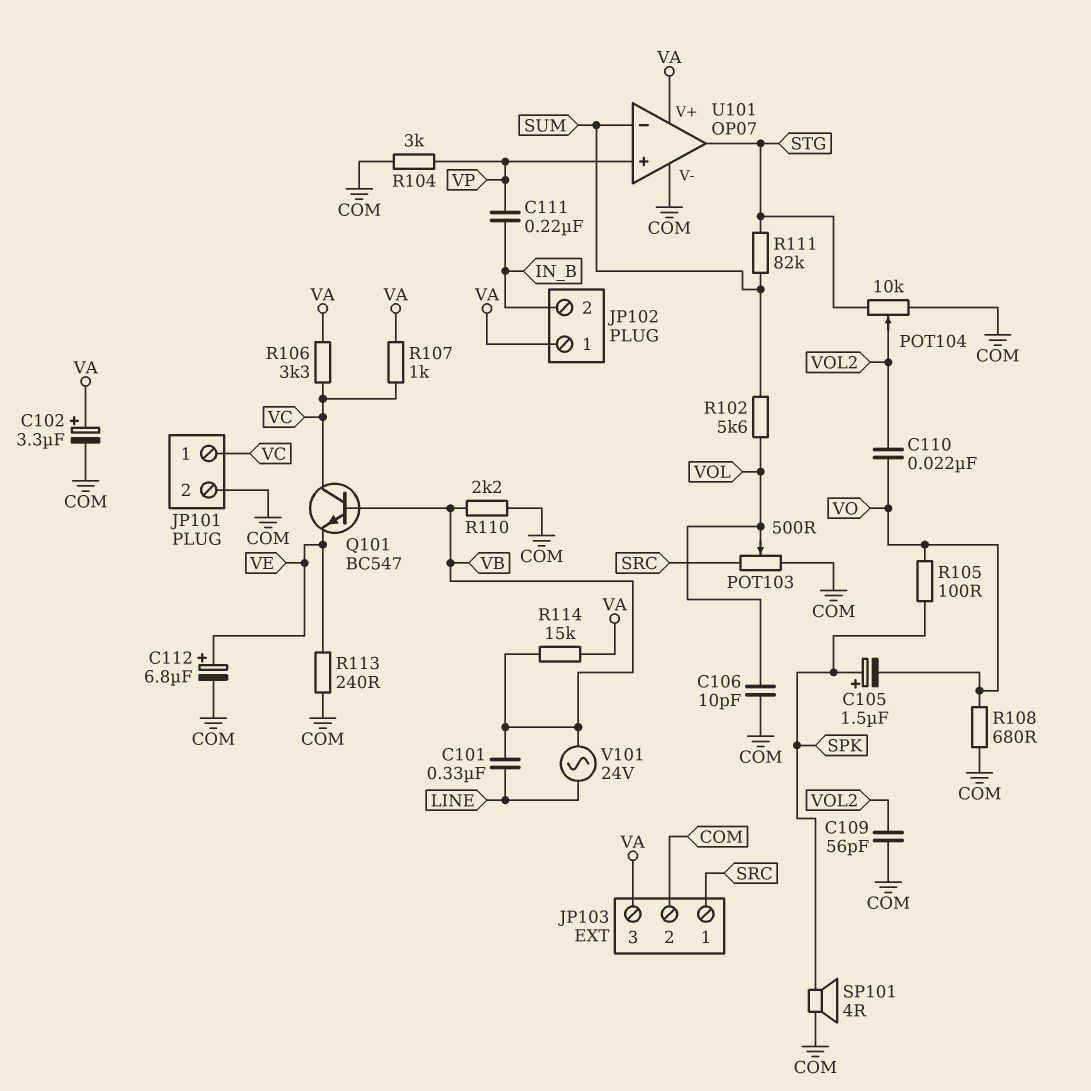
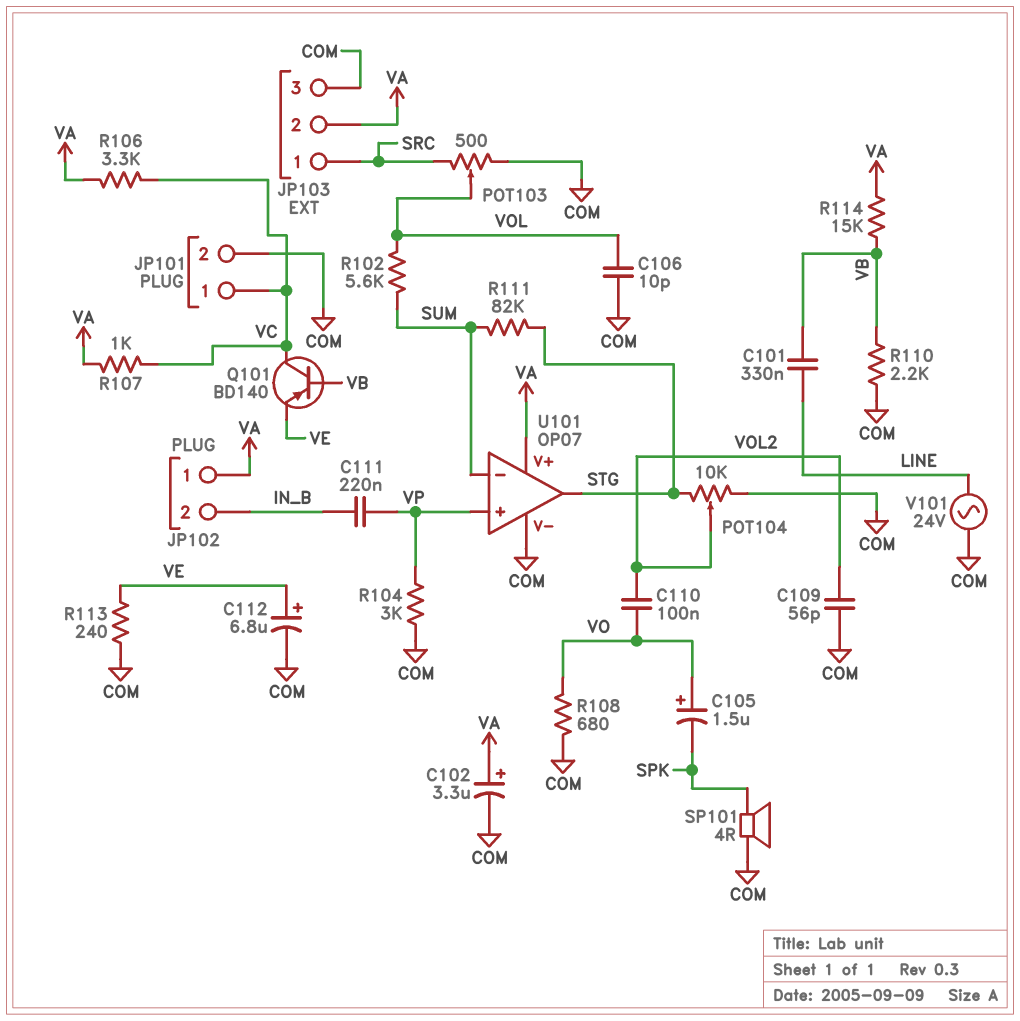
C105: 1.5uF (plus SPK, minus VO) -> 1.5uF (plus VO, minus SPK)
C110: 22nF (VO, VOL2) -> 100nF (VO, VOL2)
JP103 pin 2: COM -> VA
JP103 pin 3: VA -> COM
Q101: NPN BC547 (B VB, C VC, E VE) -> PNP BD140 (B VB, C VC, E VE)
R105: 100 (SPK, VO) -> none
V101: AC 24V (LINE, VB) -> AC 24V (COM, LINE)

